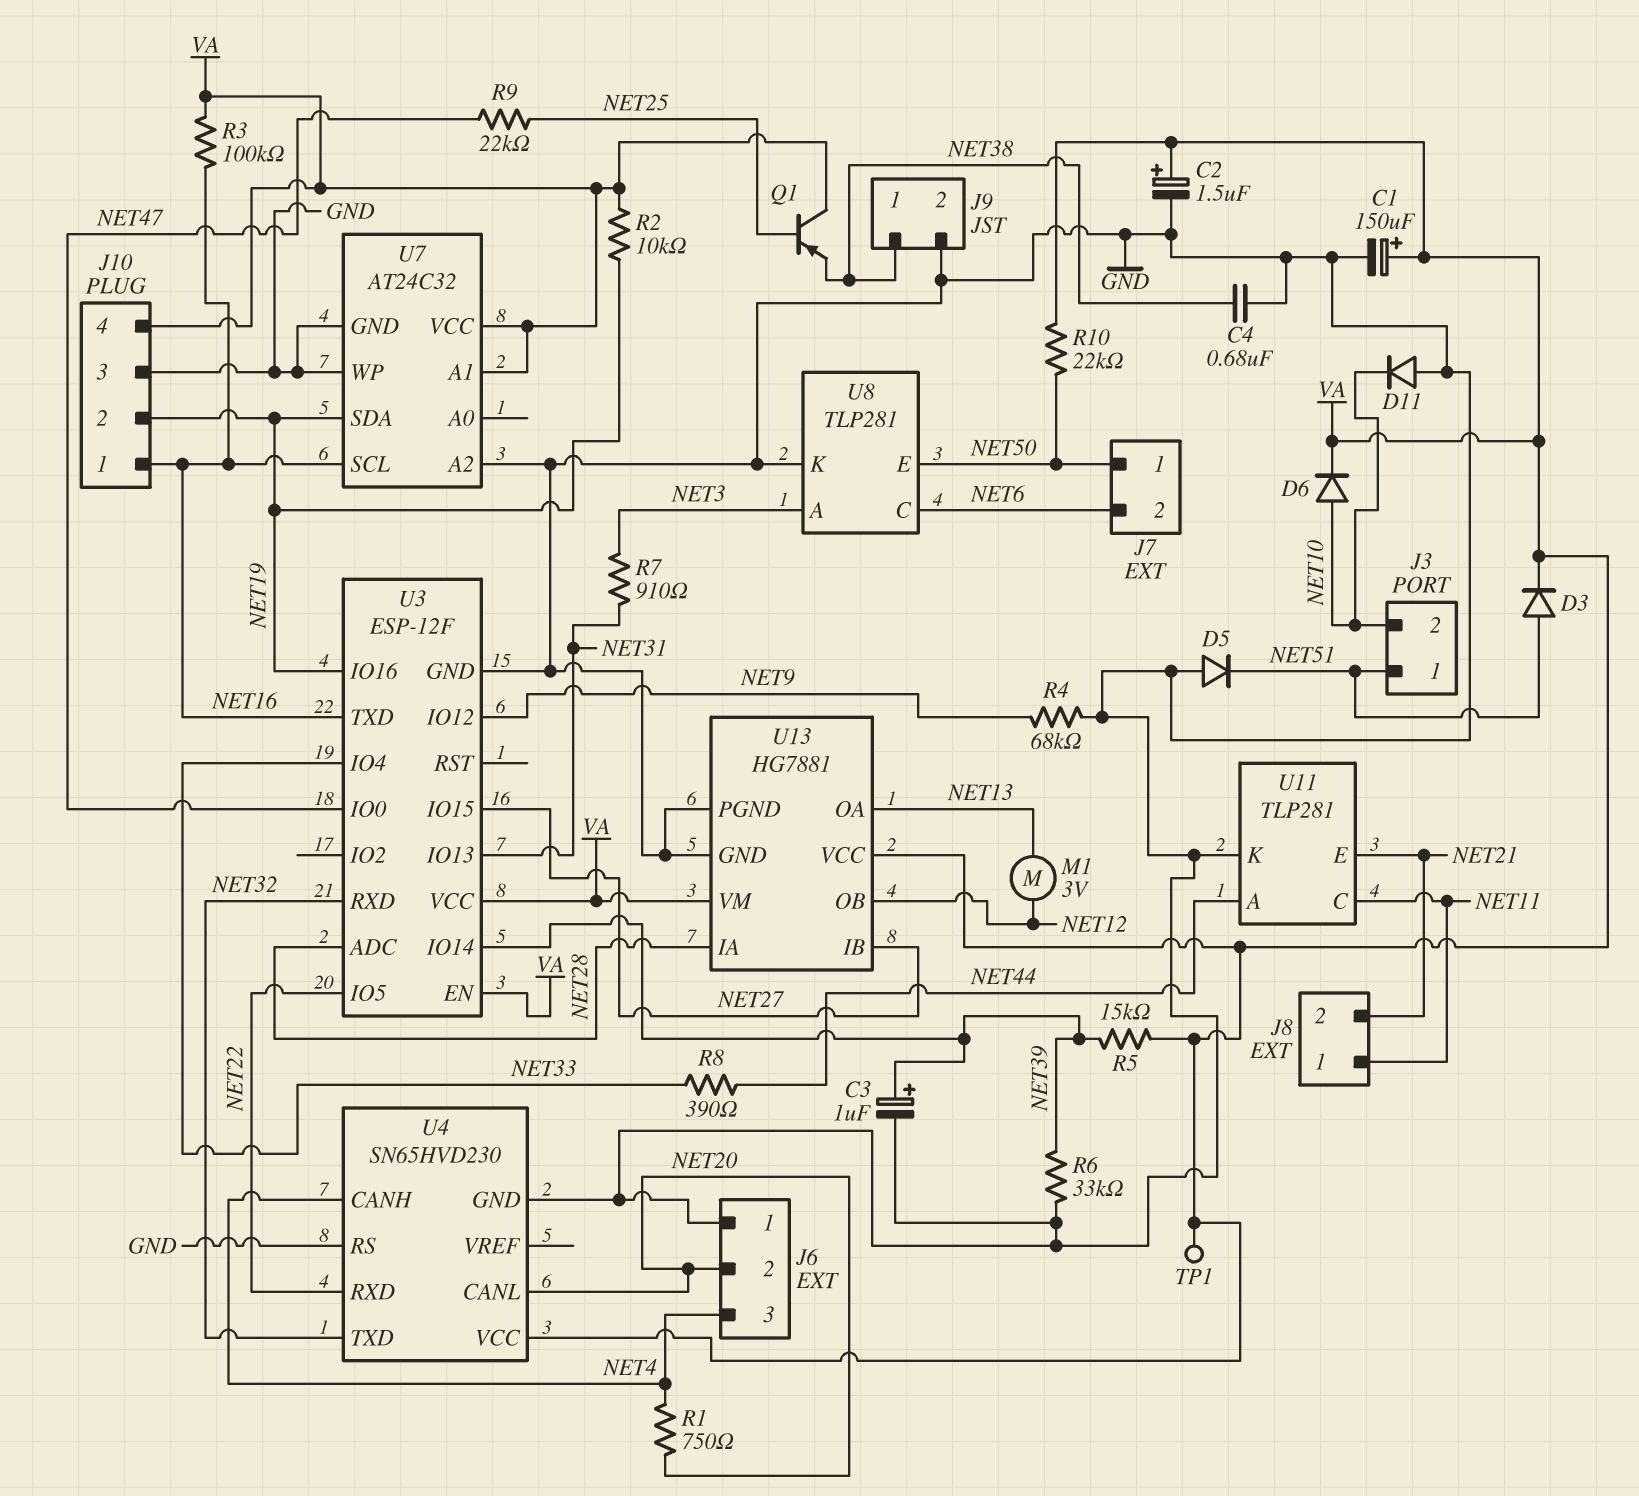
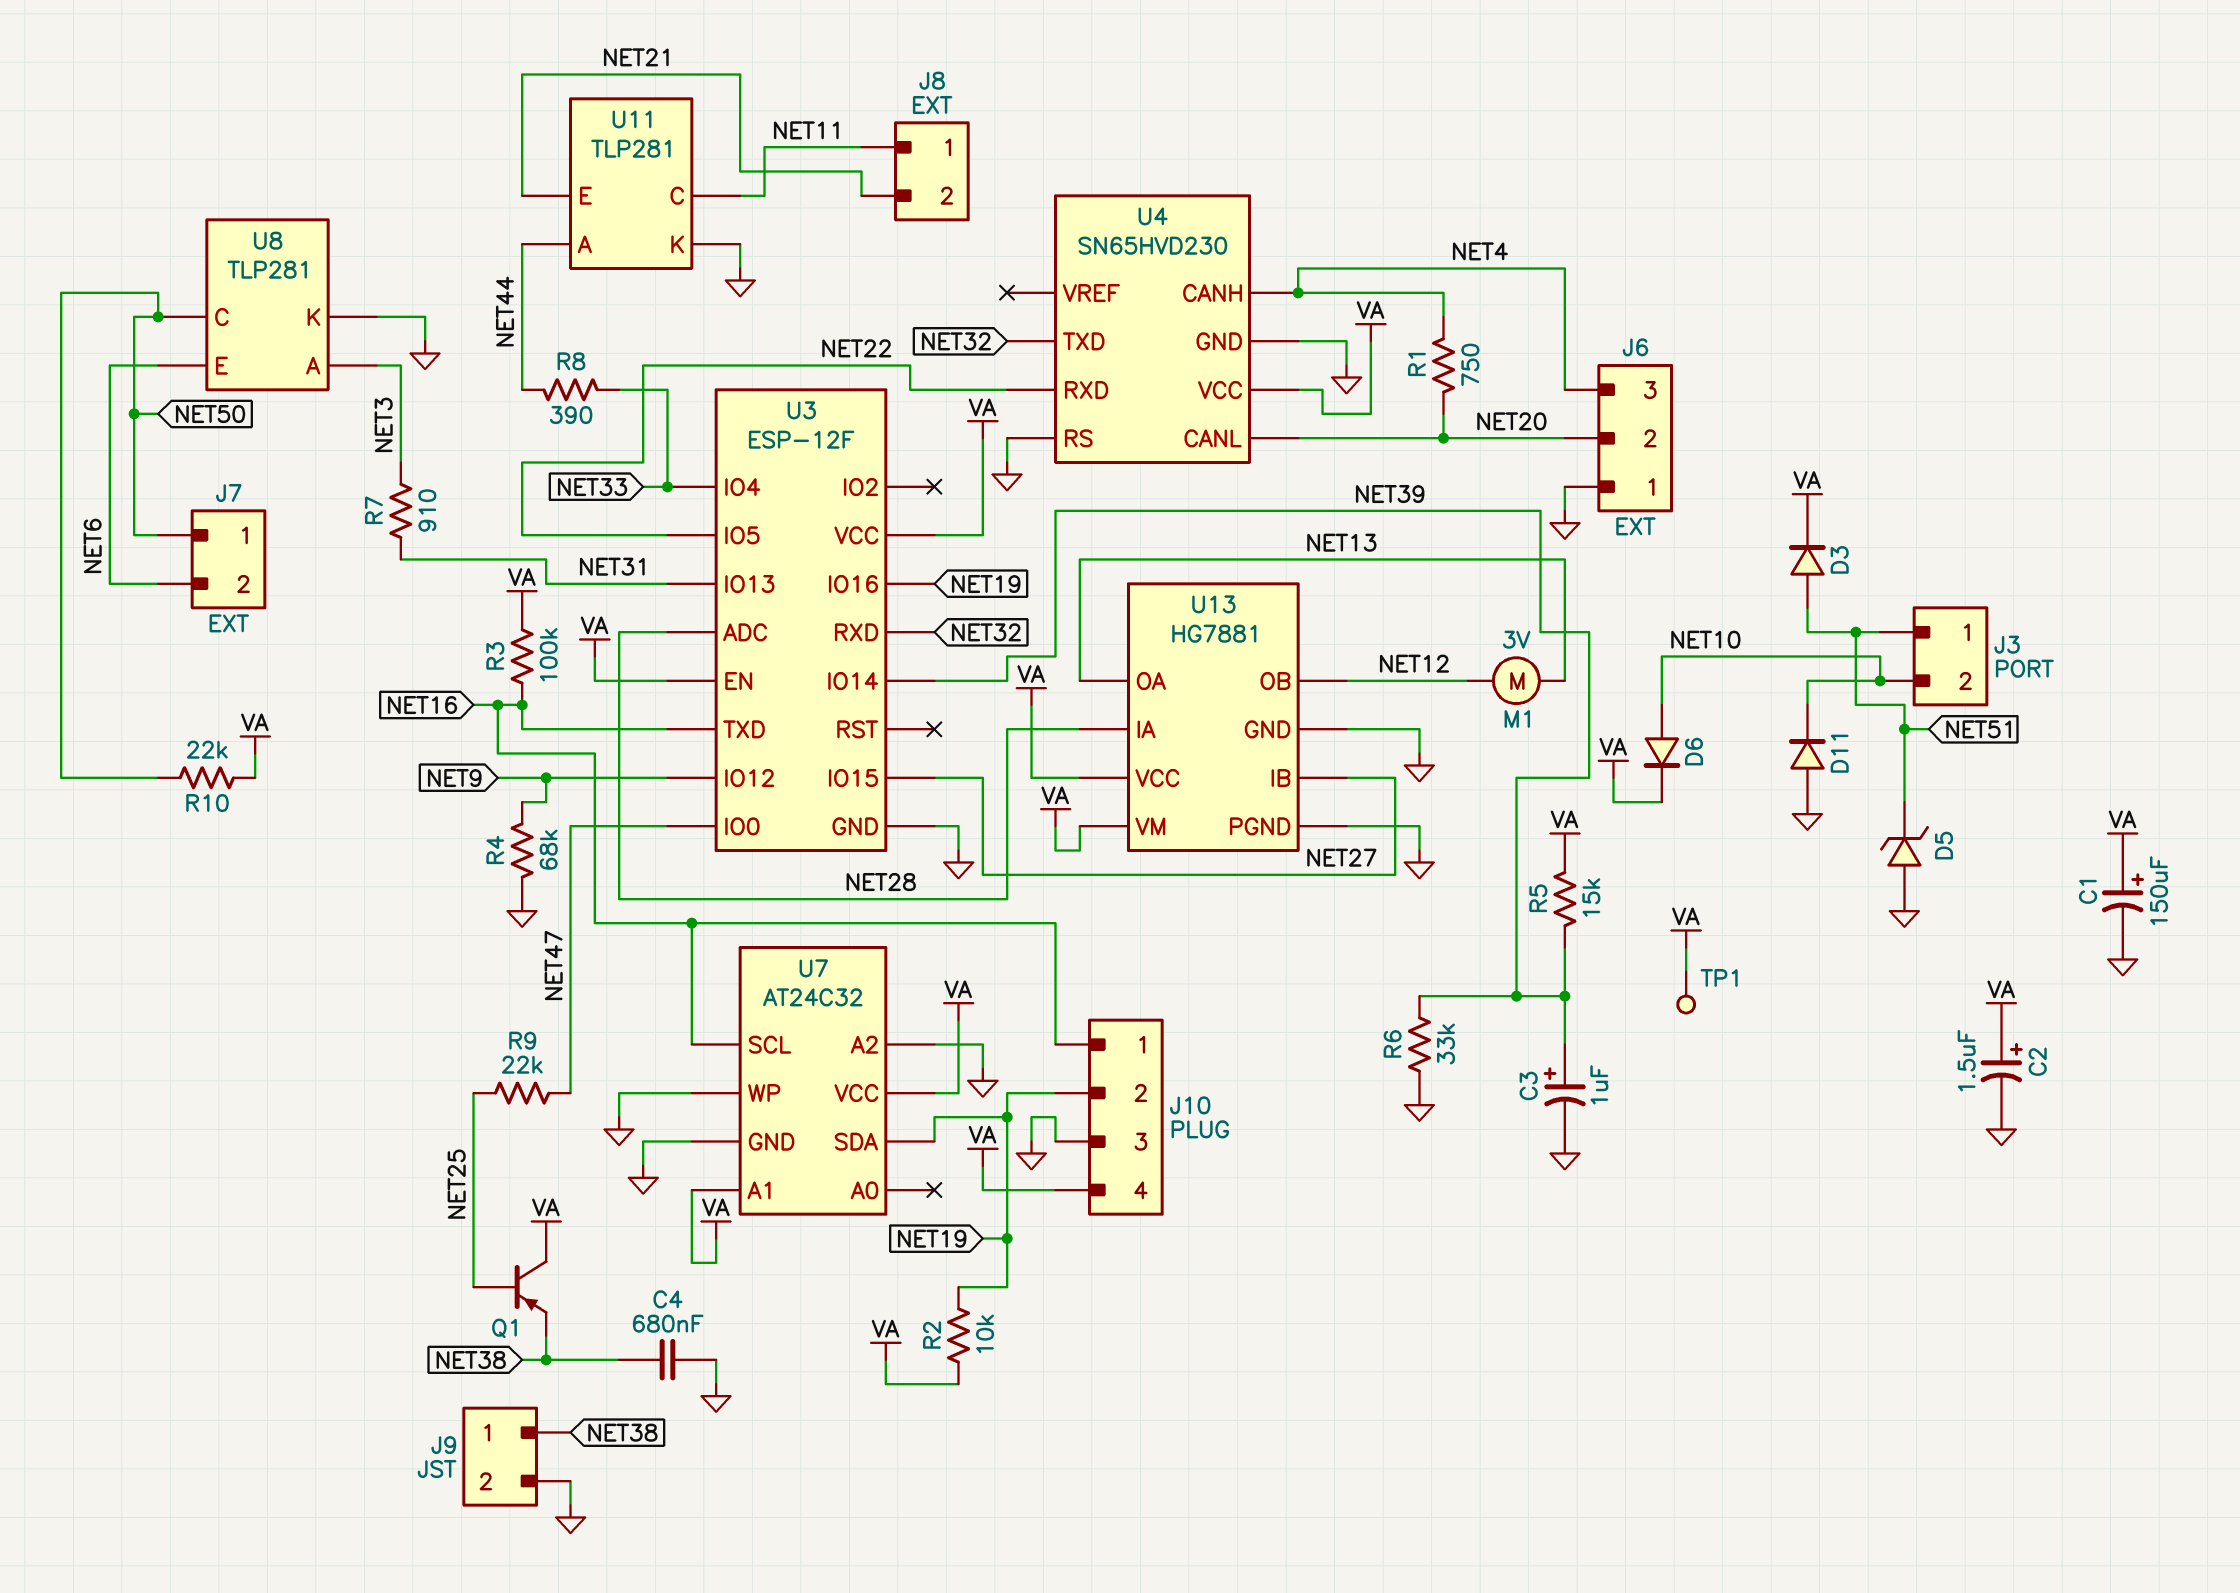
D5: diode (A GND, K NET51) -> zener (A GND, K NET51)
U8 pin C: NET6 -> NET50
U8 pin E: NET50 -> NET6

